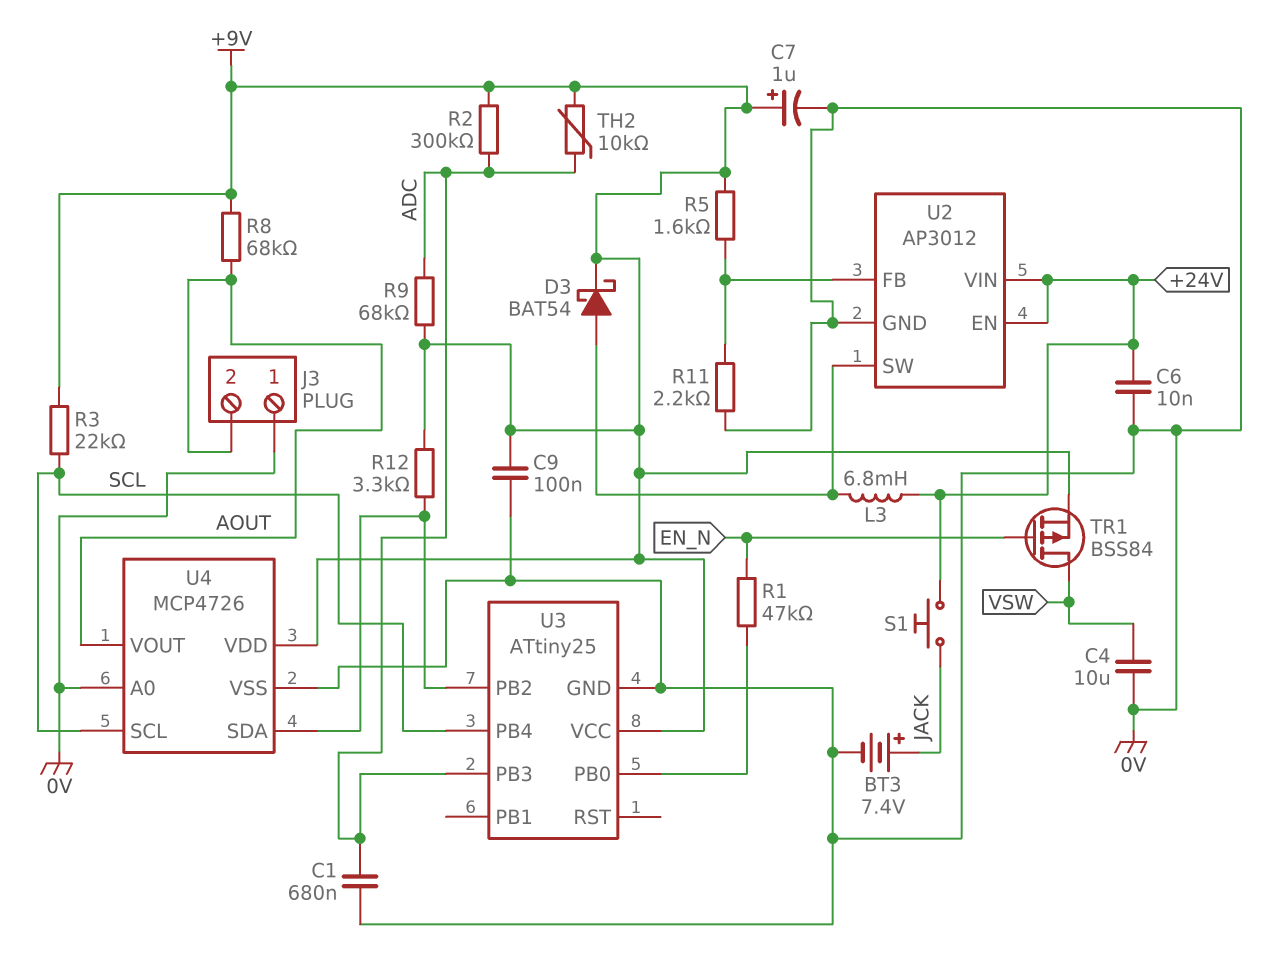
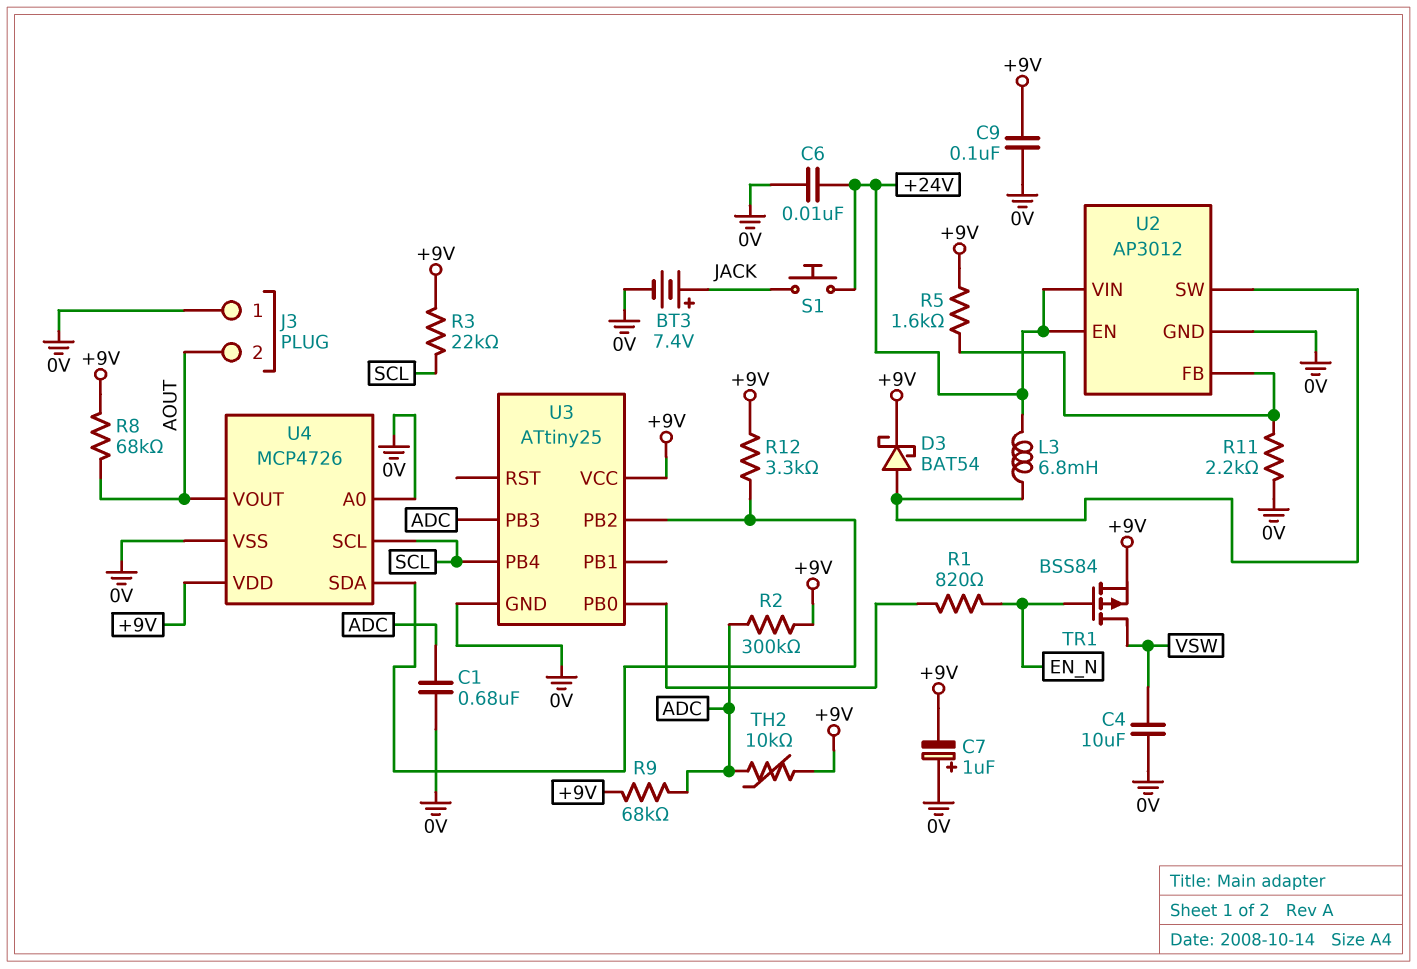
C7: 1uF (plus +9V, minus 0V) -> 1uF (plus 0V, minus +9V)
R1: 47k (EN_N, U3/PB0) -> 820 (EN_N, U3/PB0)

